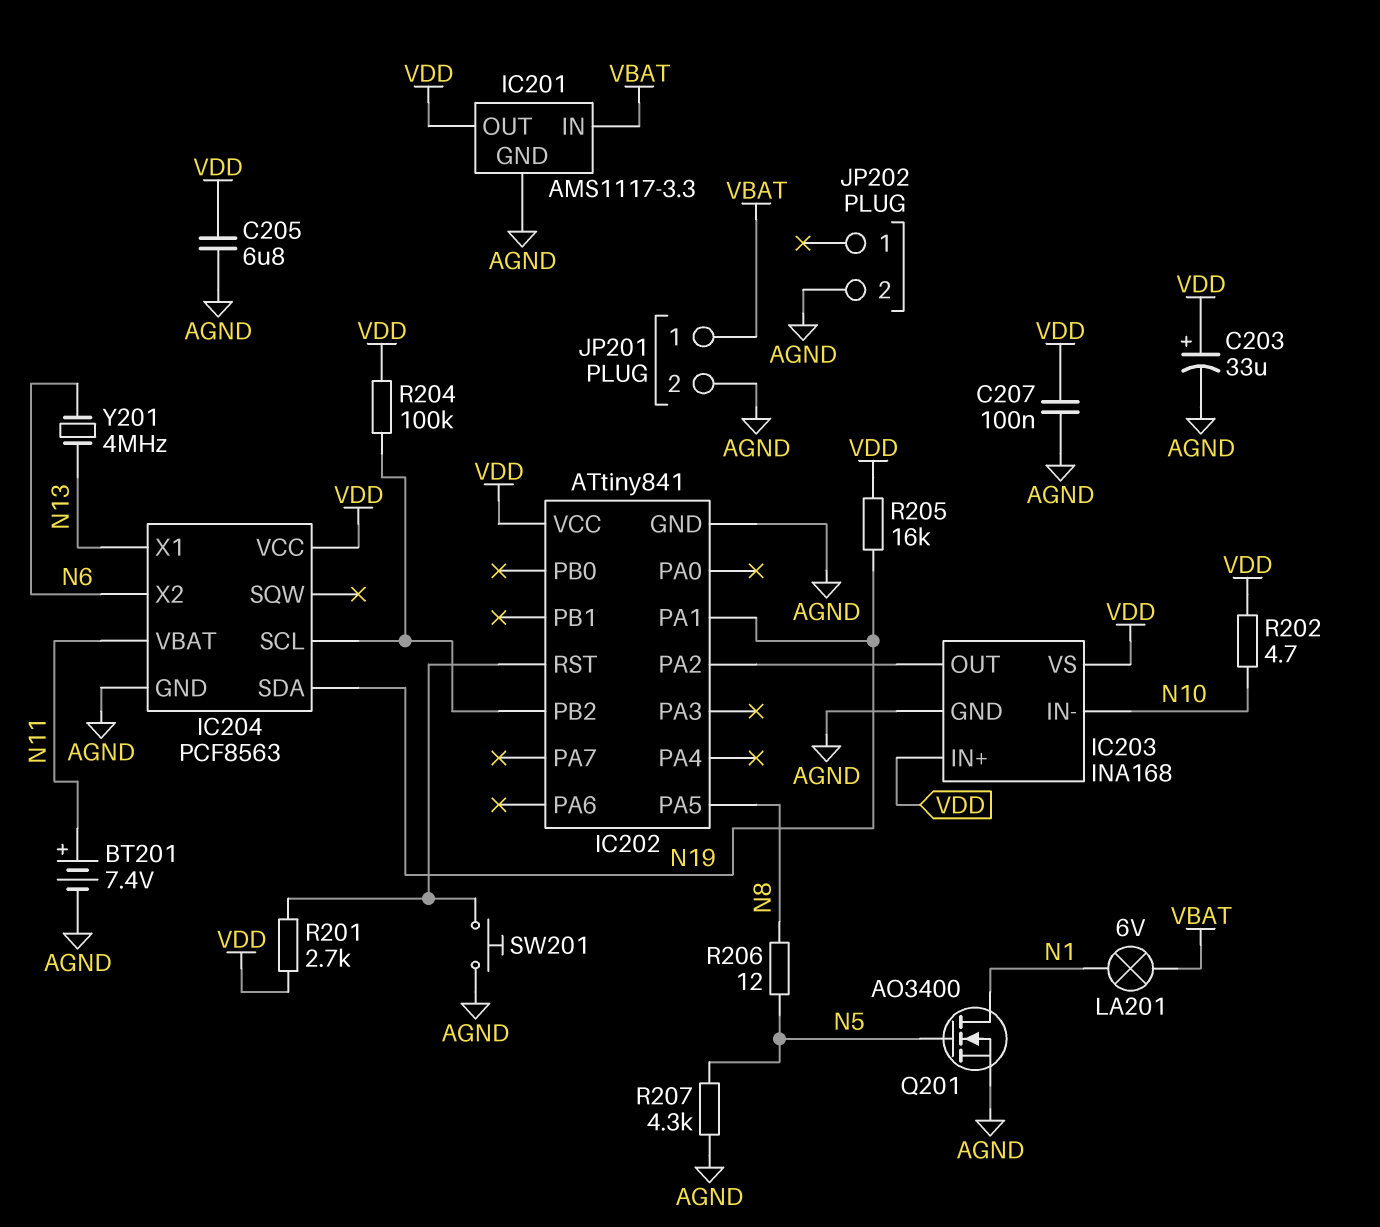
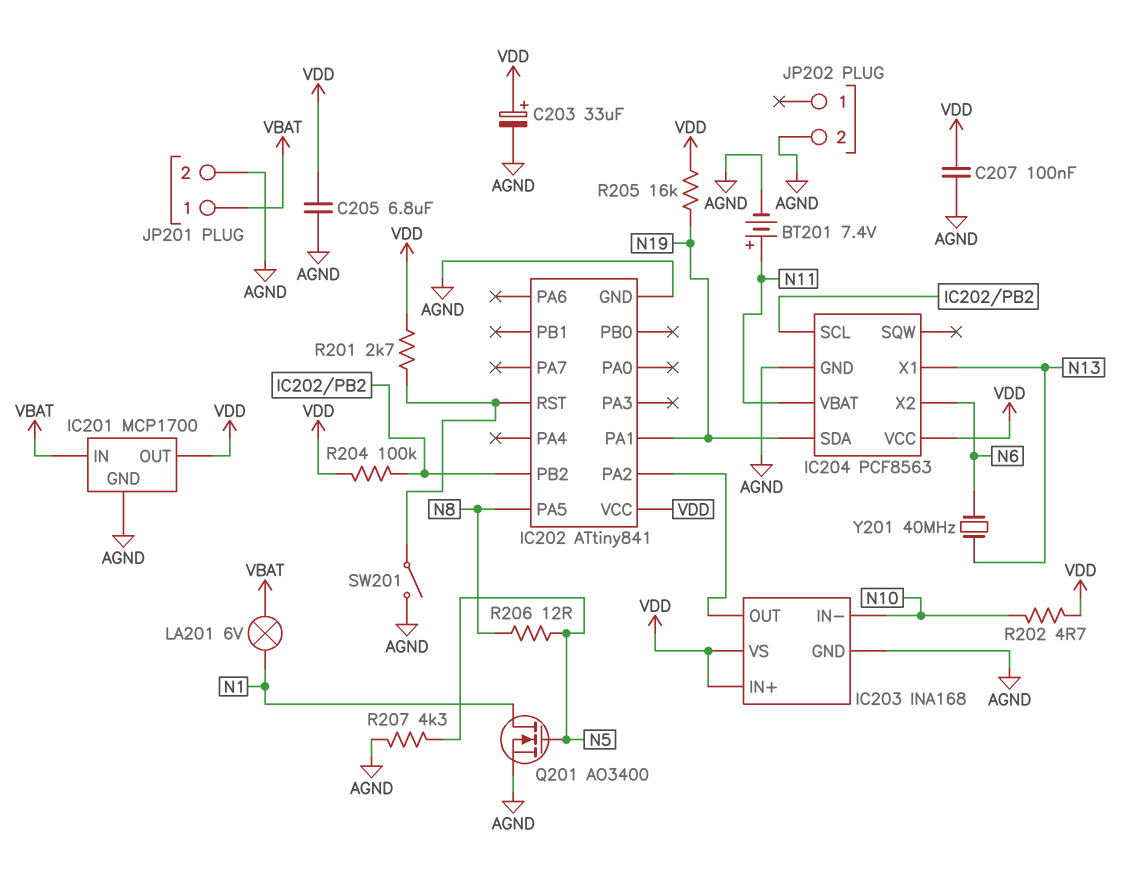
IC201: AMS1117-3.3 -> MCP1700
SW201: button (AGND, IC202/RST) -> switch (AGND, IC202/RST)
Y201: 4MHz (N6, N13) -> 40MHz (N6, N13)

